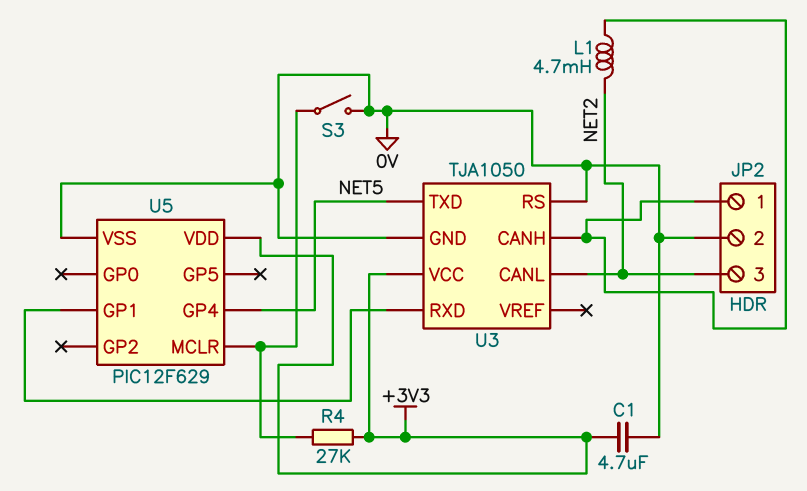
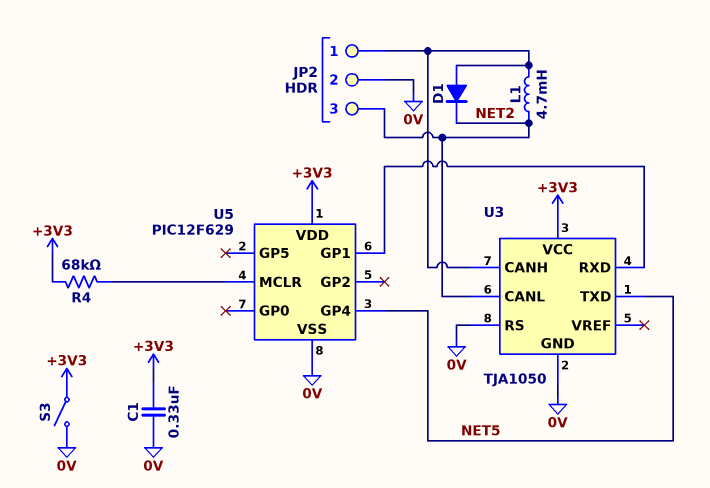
C1: 4.7uF (+3V3, 0V) -> 330nF (+3V3, 0V)
D1: none -> diode (A JP2/1, K NET2)
R4: 27k (+3V3, U5/MCLR) -> 68k (+3V3, U5/MCLR)
S3: switch (0V, U5/MCLR) -> switch (+3V3, 0V)

